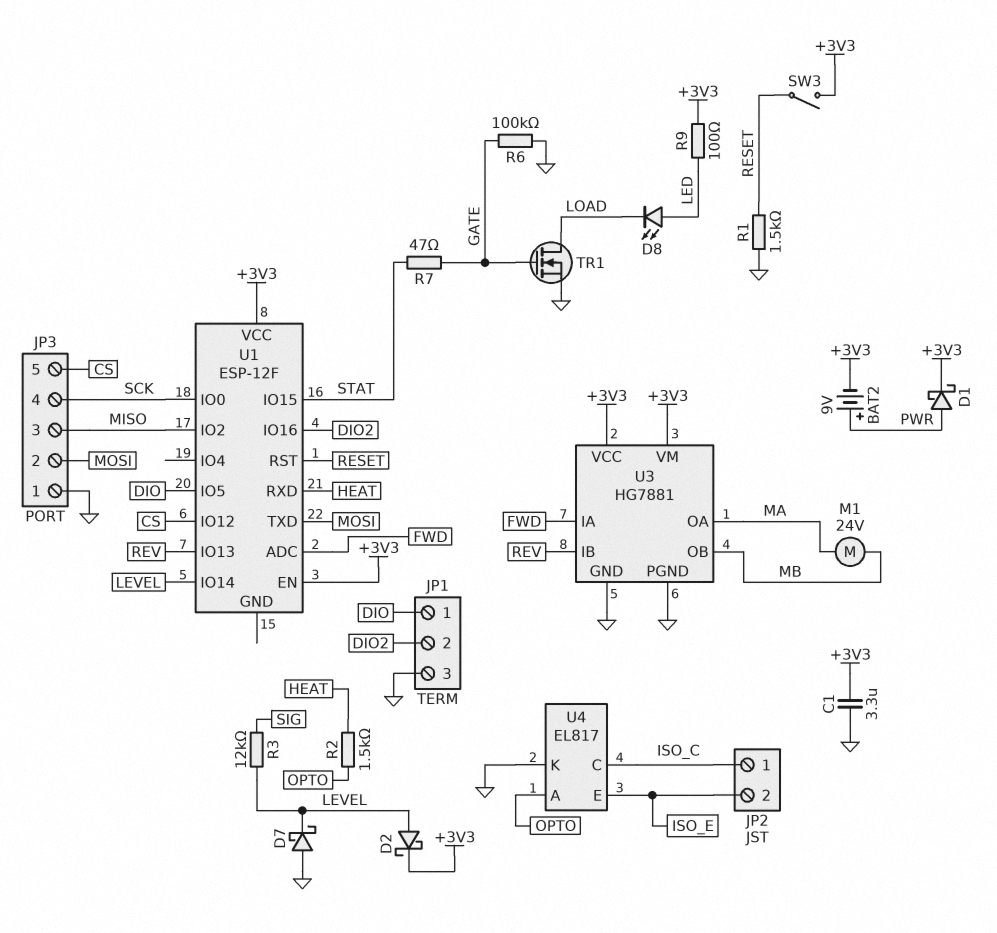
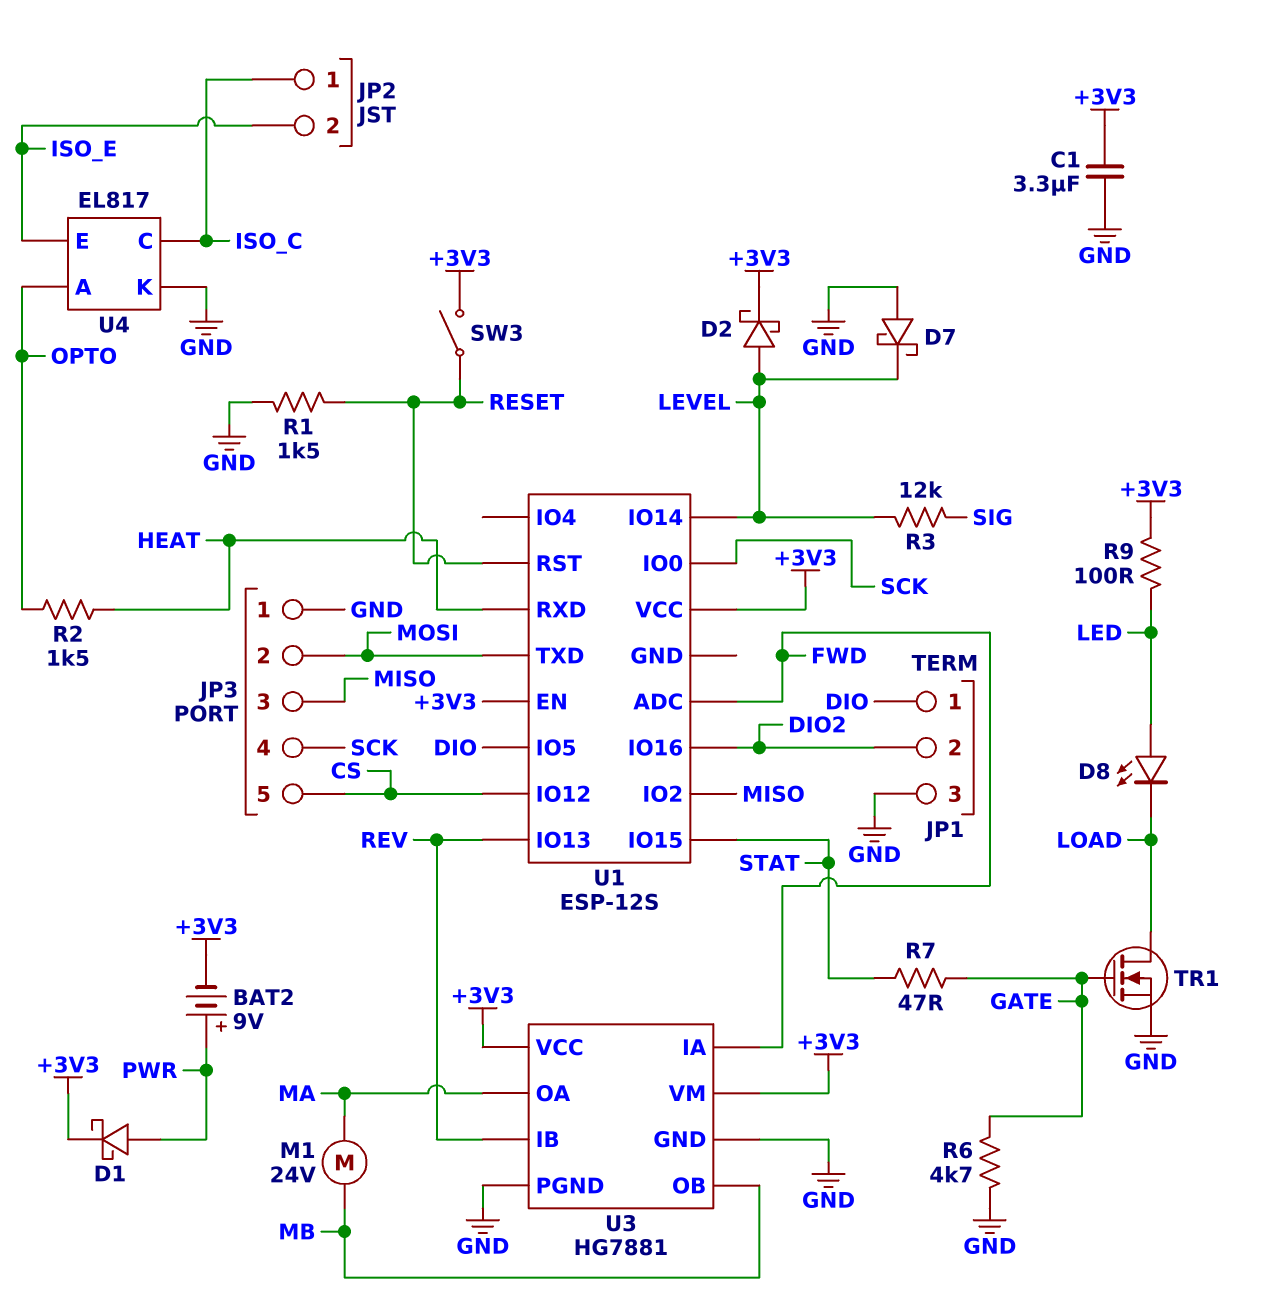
R6: 100k (GATE, GND) -> 4.7k (GATE, GND)
U1: ESP-12F -> ESP-12S

